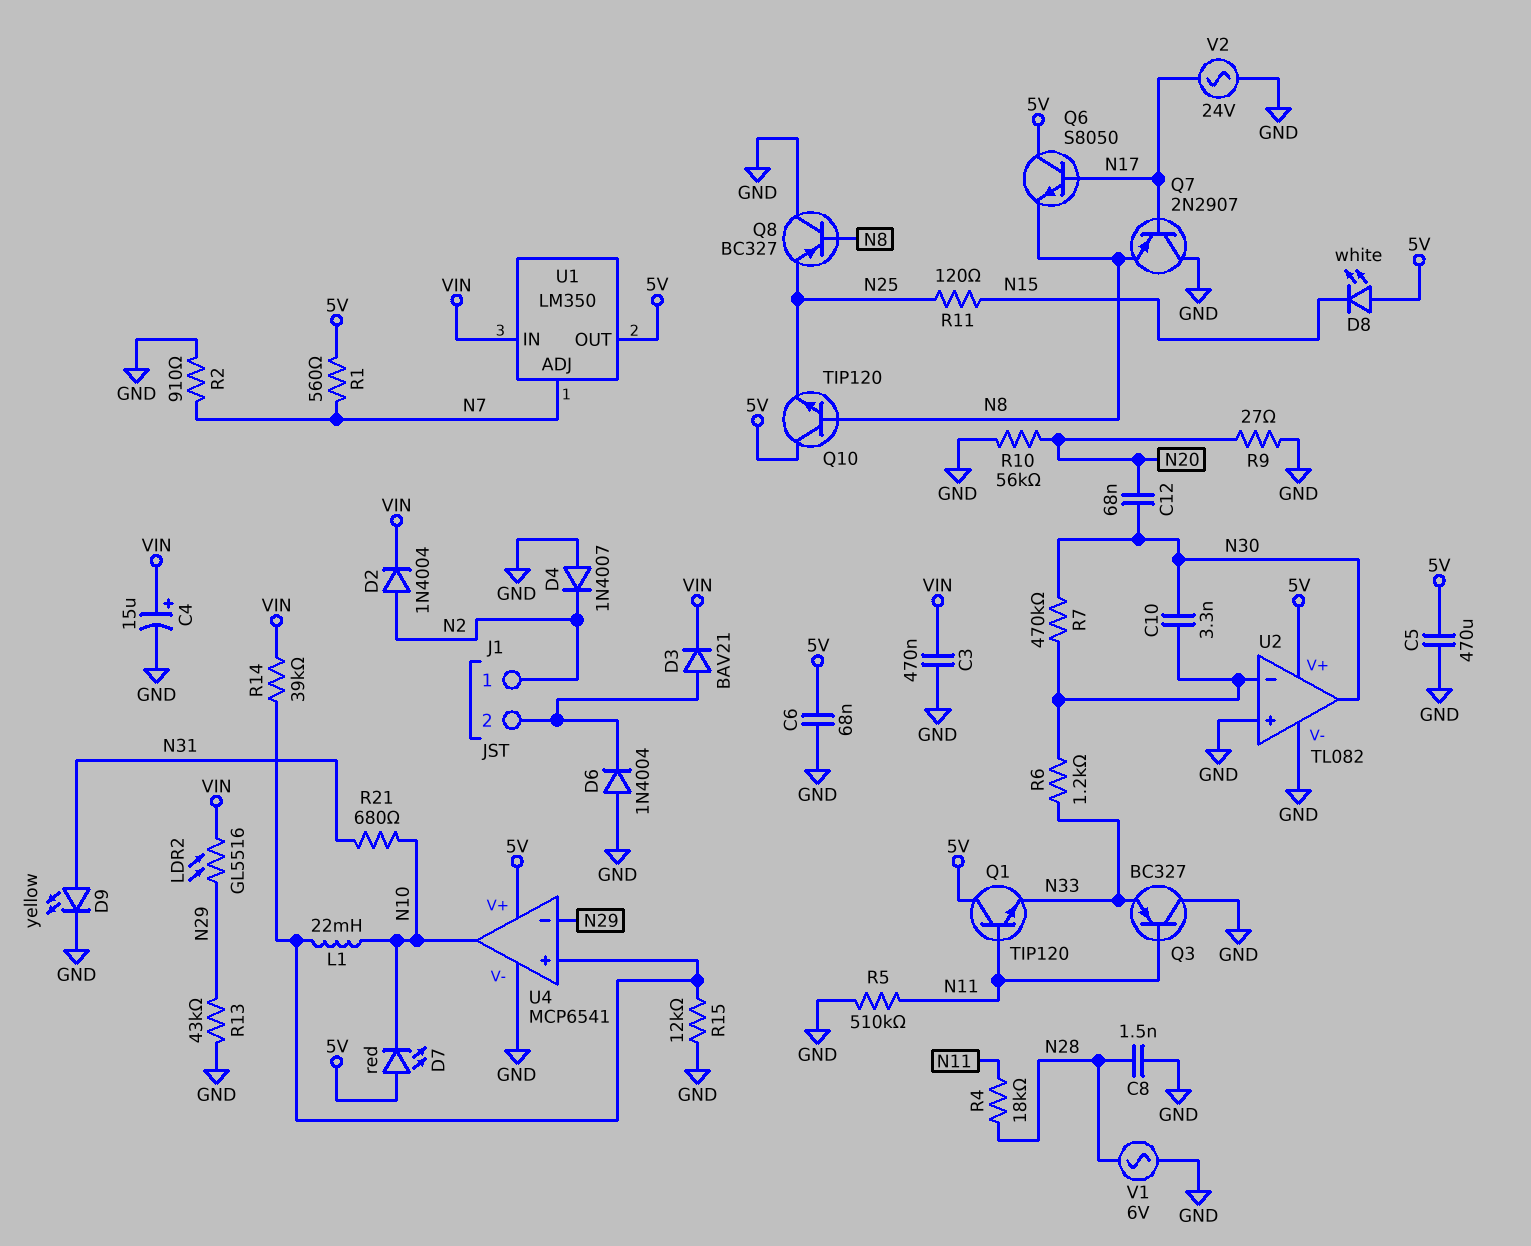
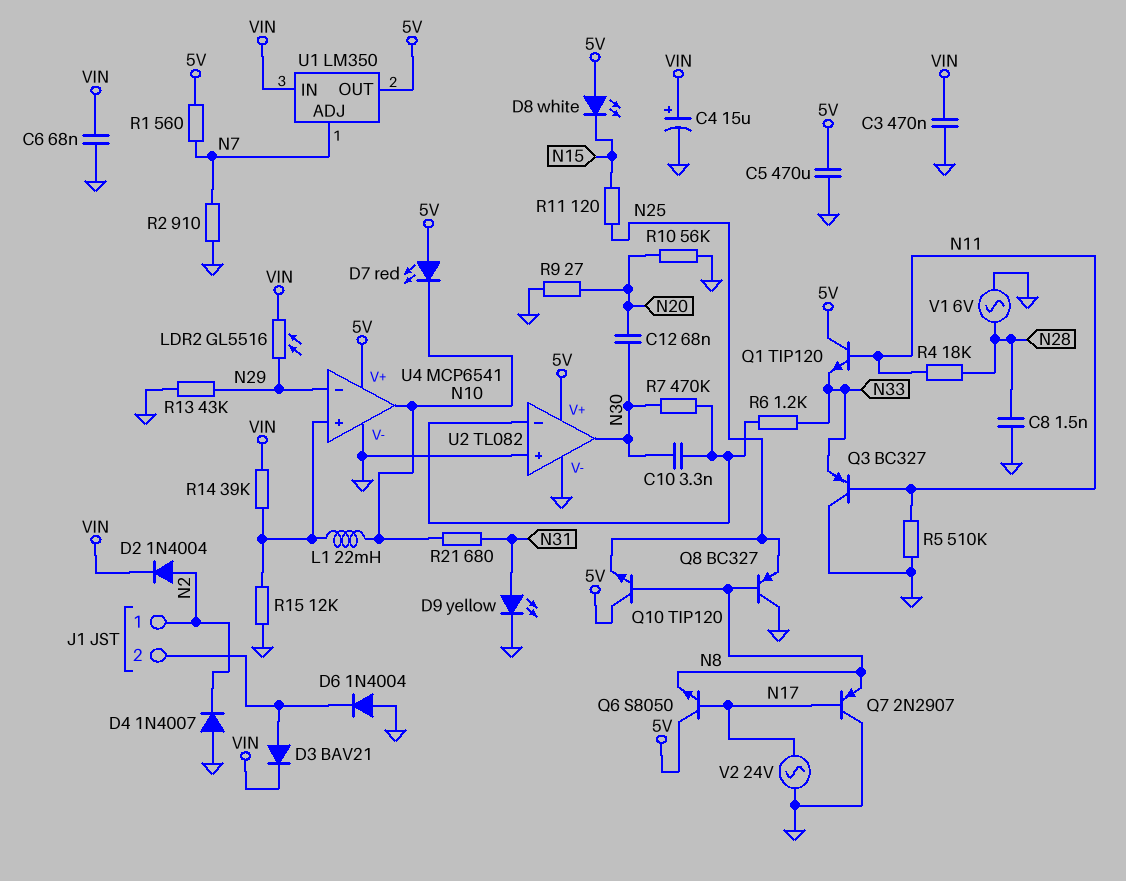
C6: 68nF (5V, GND) -> 68nF (GND, VIN)

